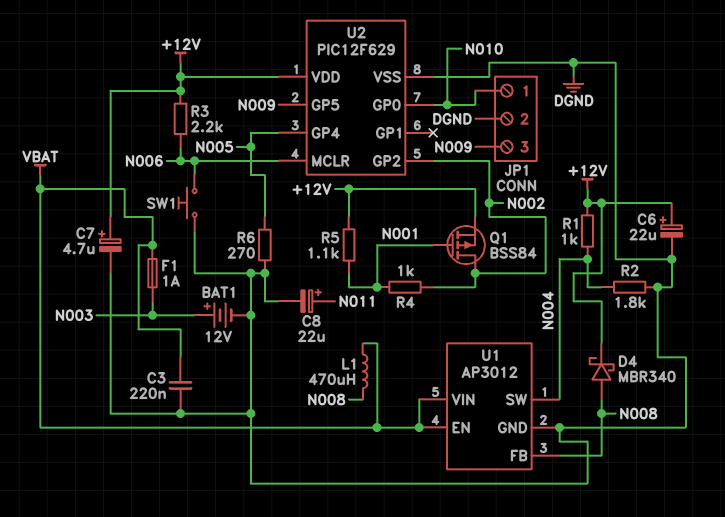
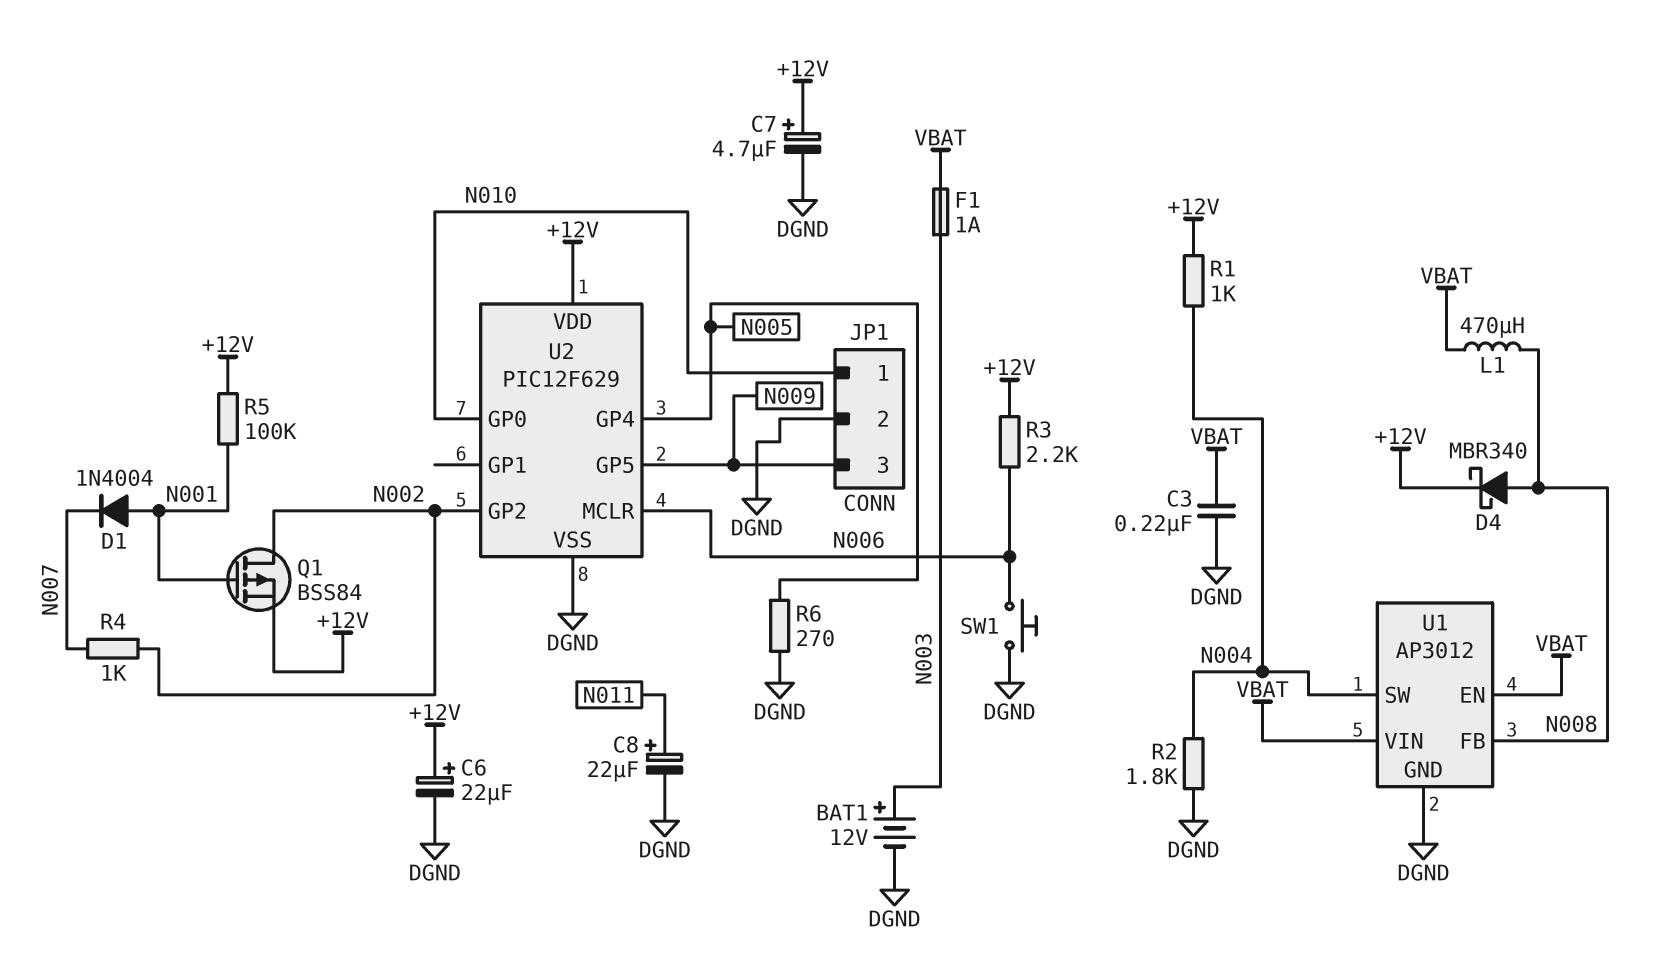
D1: none -> diode 1N4004 (A N001, K N007)
R4: 1k (N001, N002) -> 1k (N002, N007)
R5: 1.1k (+12V, N001) -> 100k (+12V, N001)

